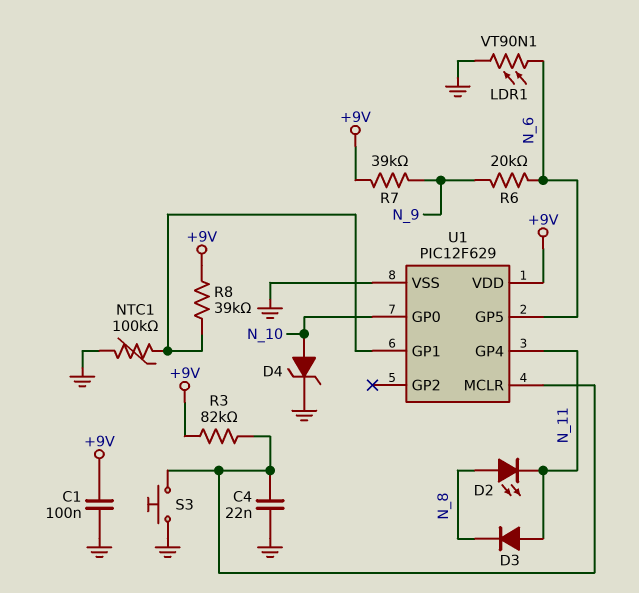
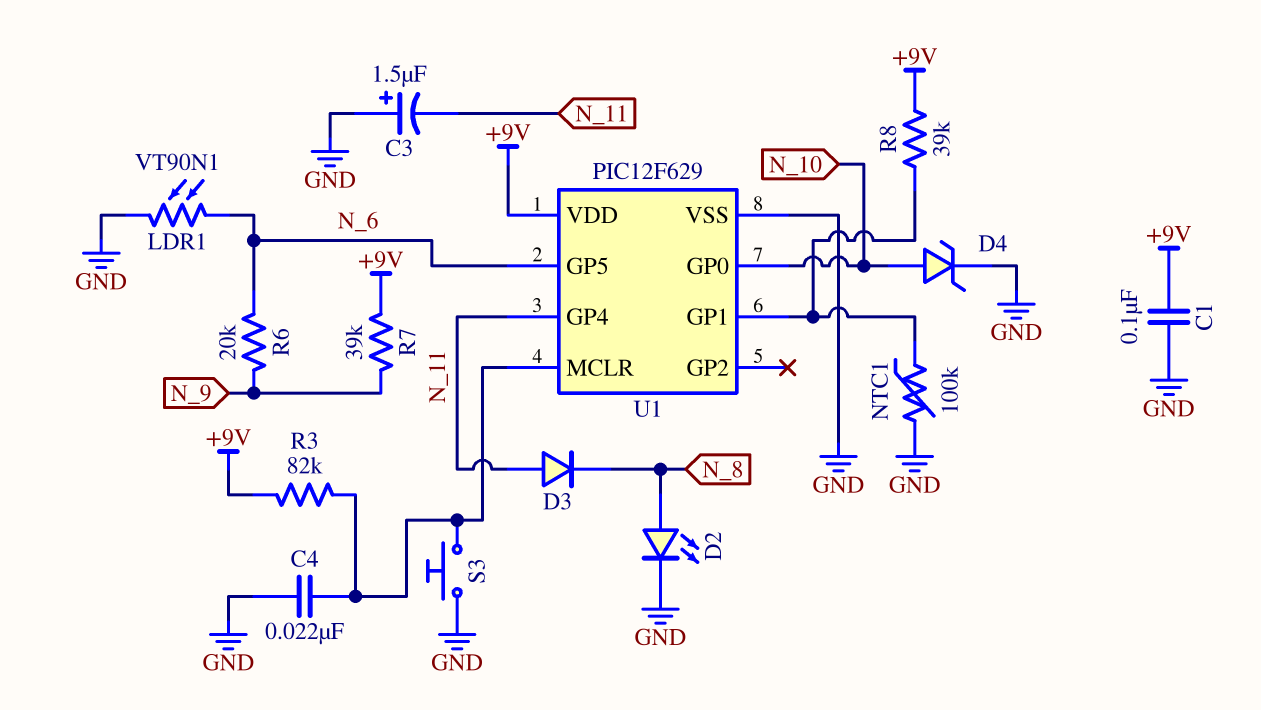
C3: none -> 1.5uF (plus GND, minus N_11)
D2: LED (A N_8, K N_11) -> LED (A N_8, K GND)

